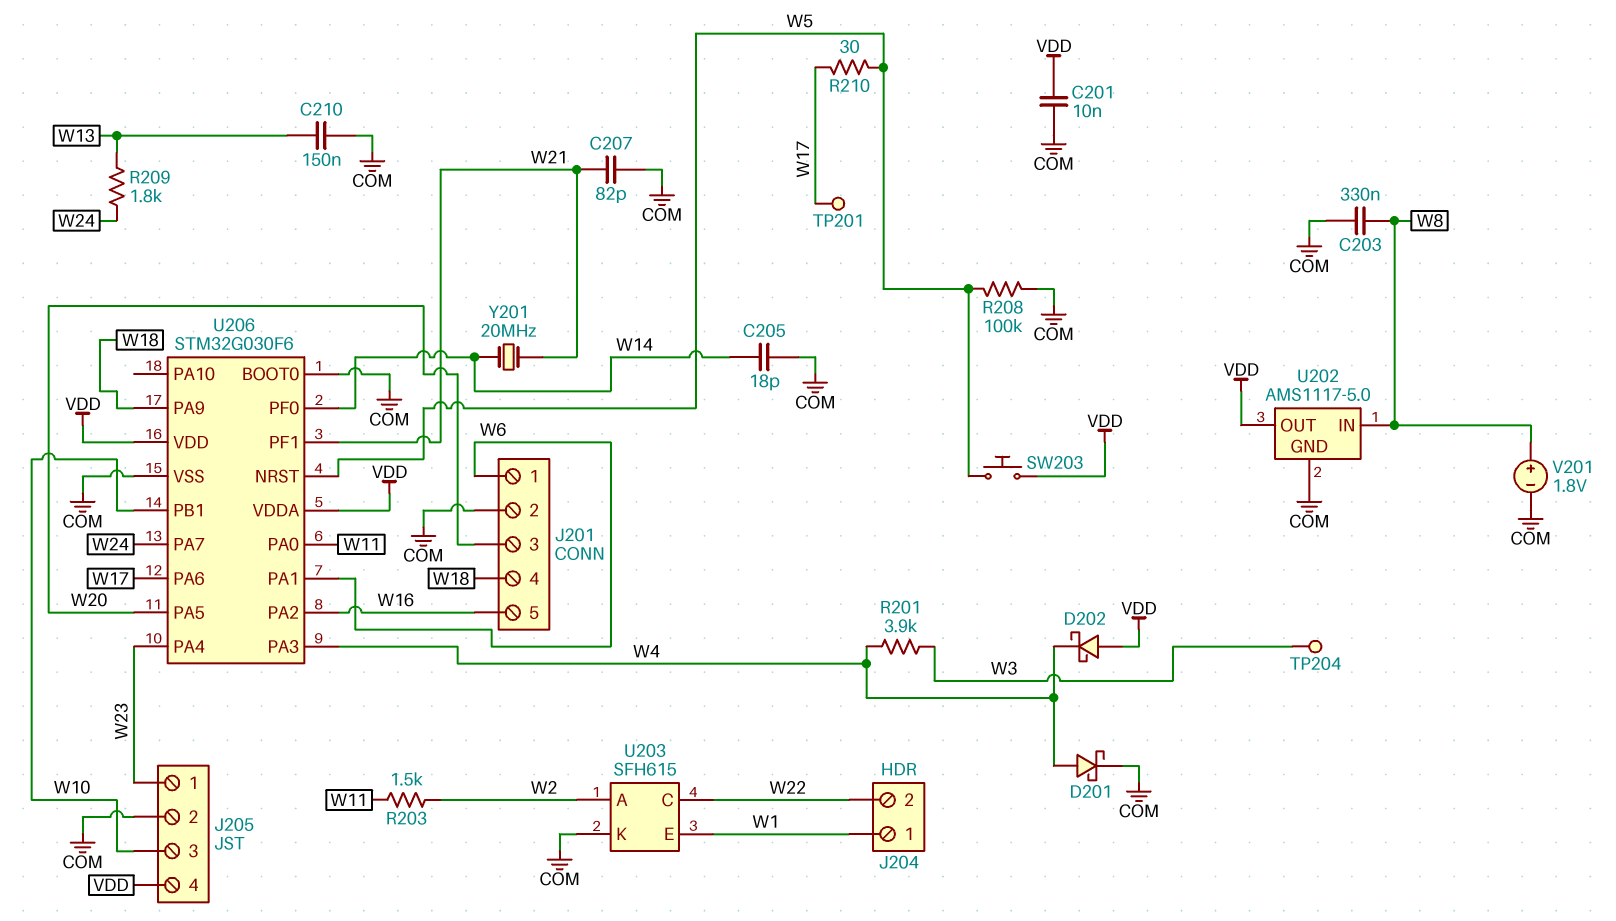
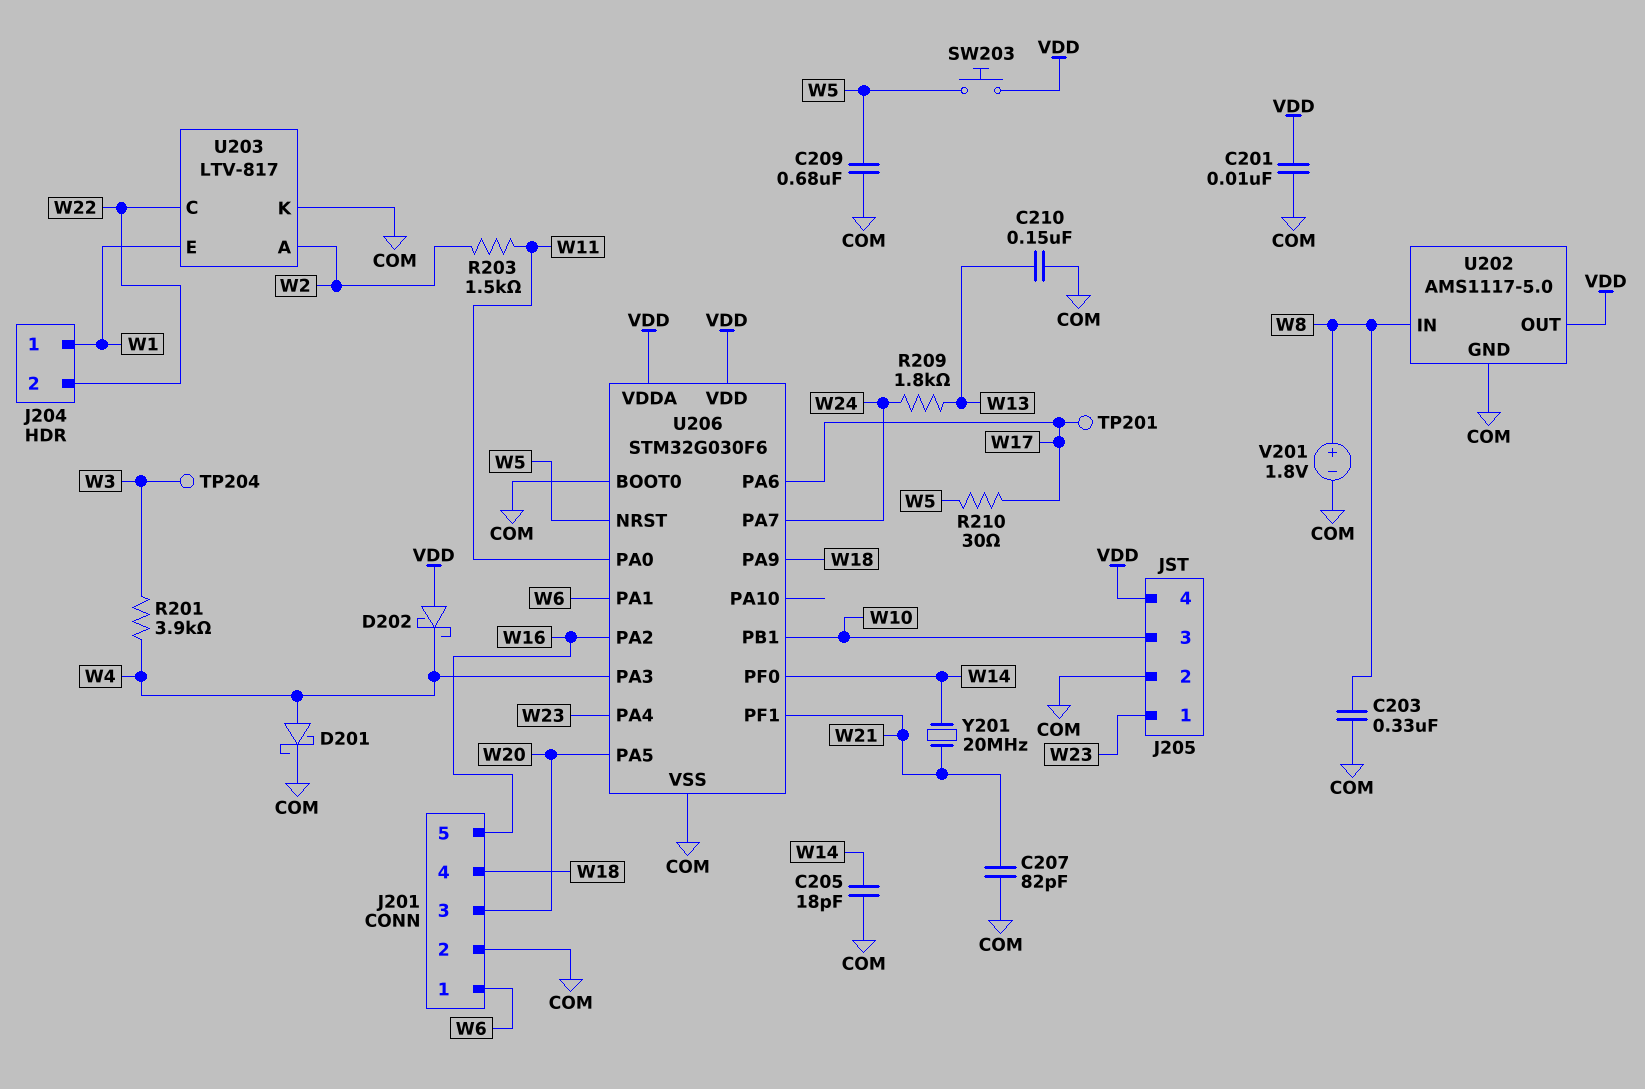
C209: none -> 680nF (COM, W5)
R208: 100k (COM, W5) -> none
U203: SFH615 -> LTV-817

